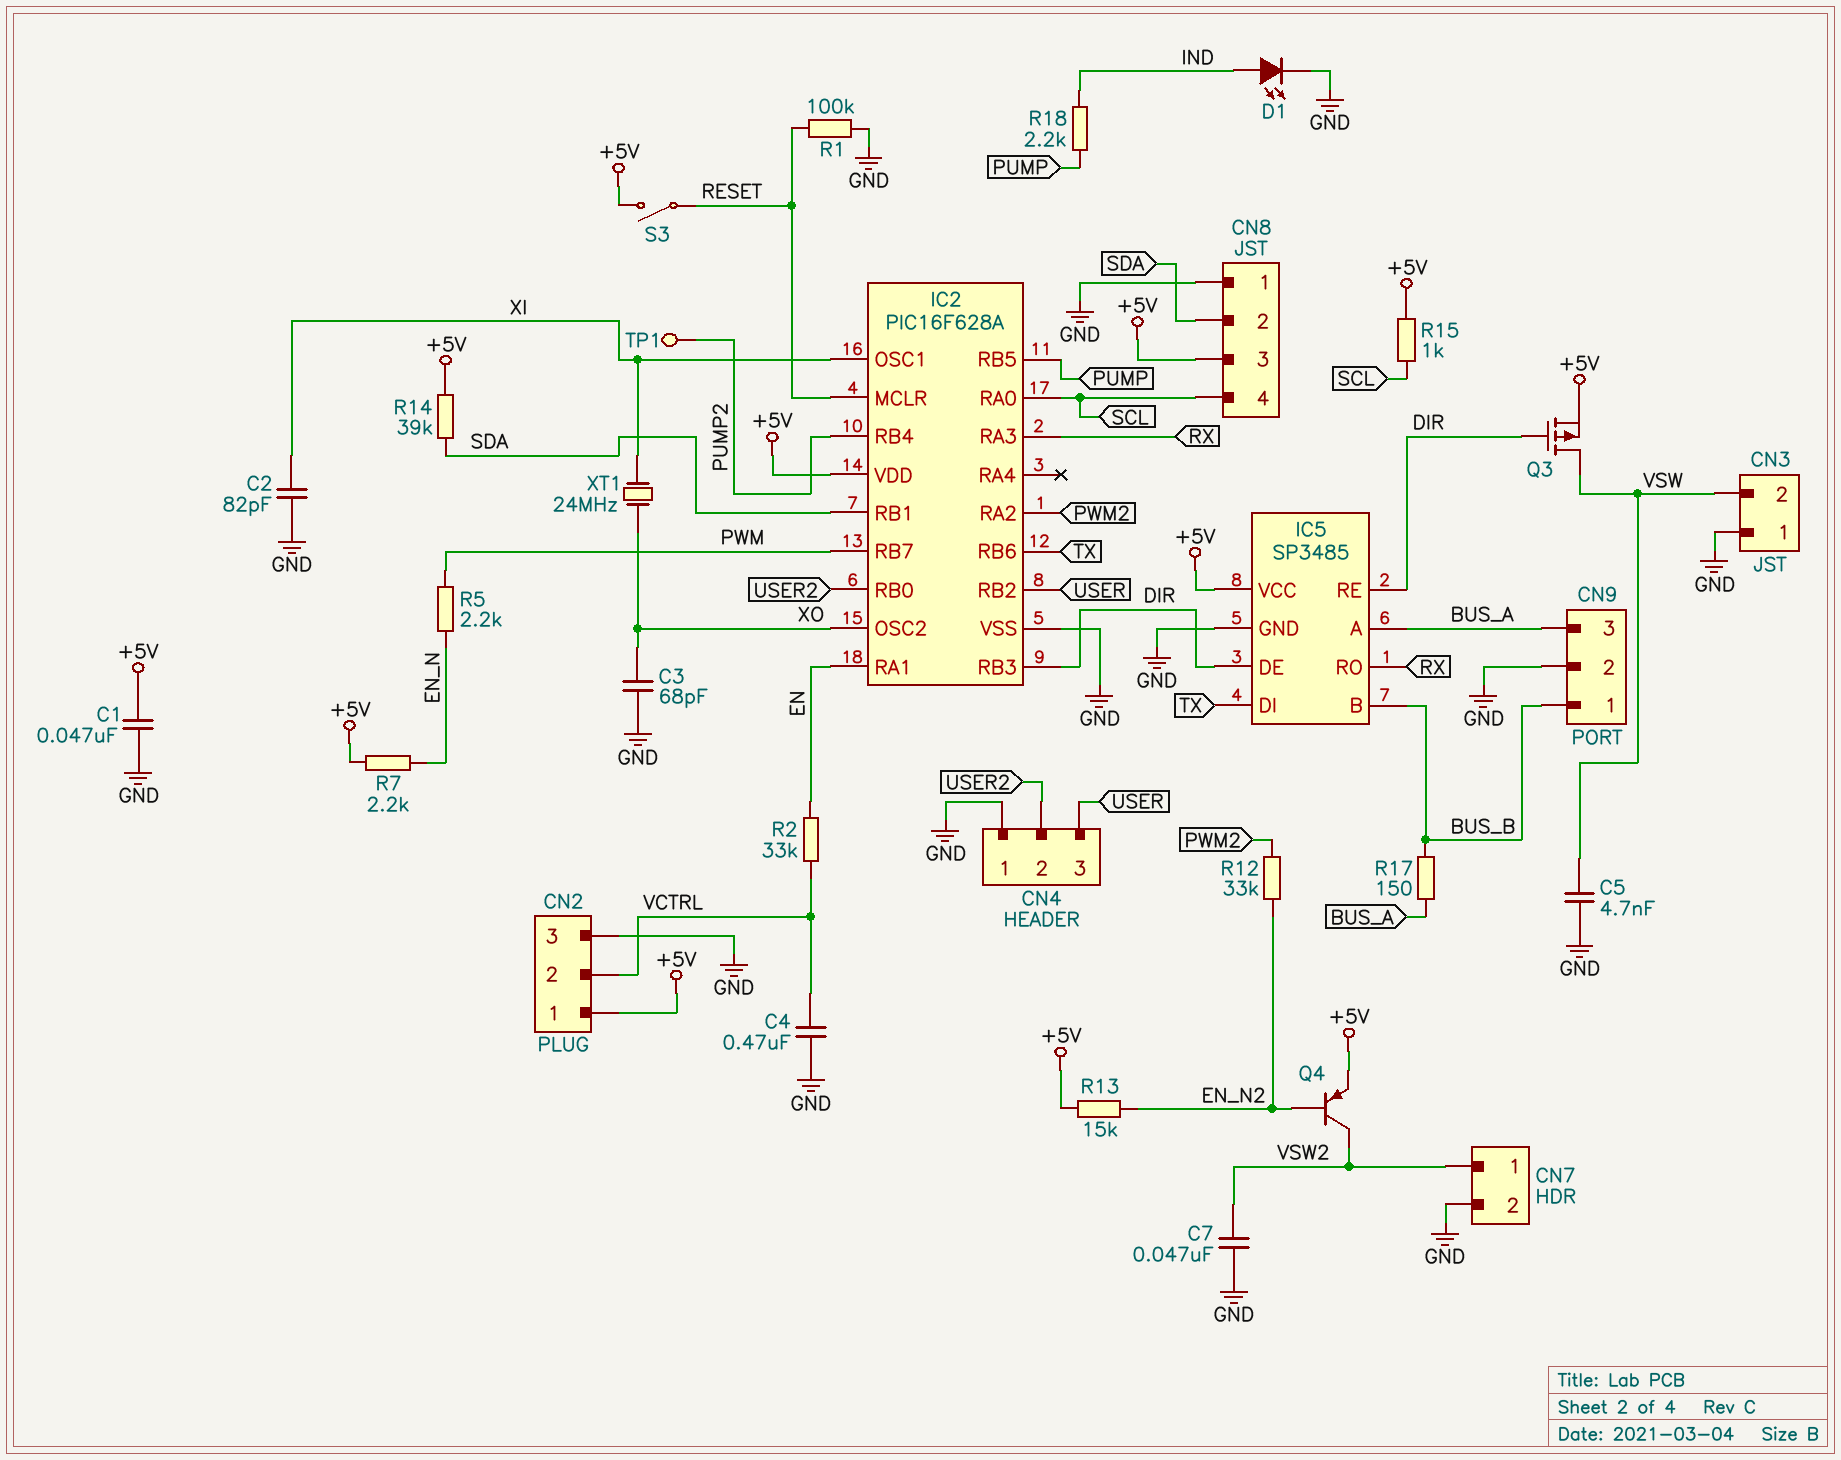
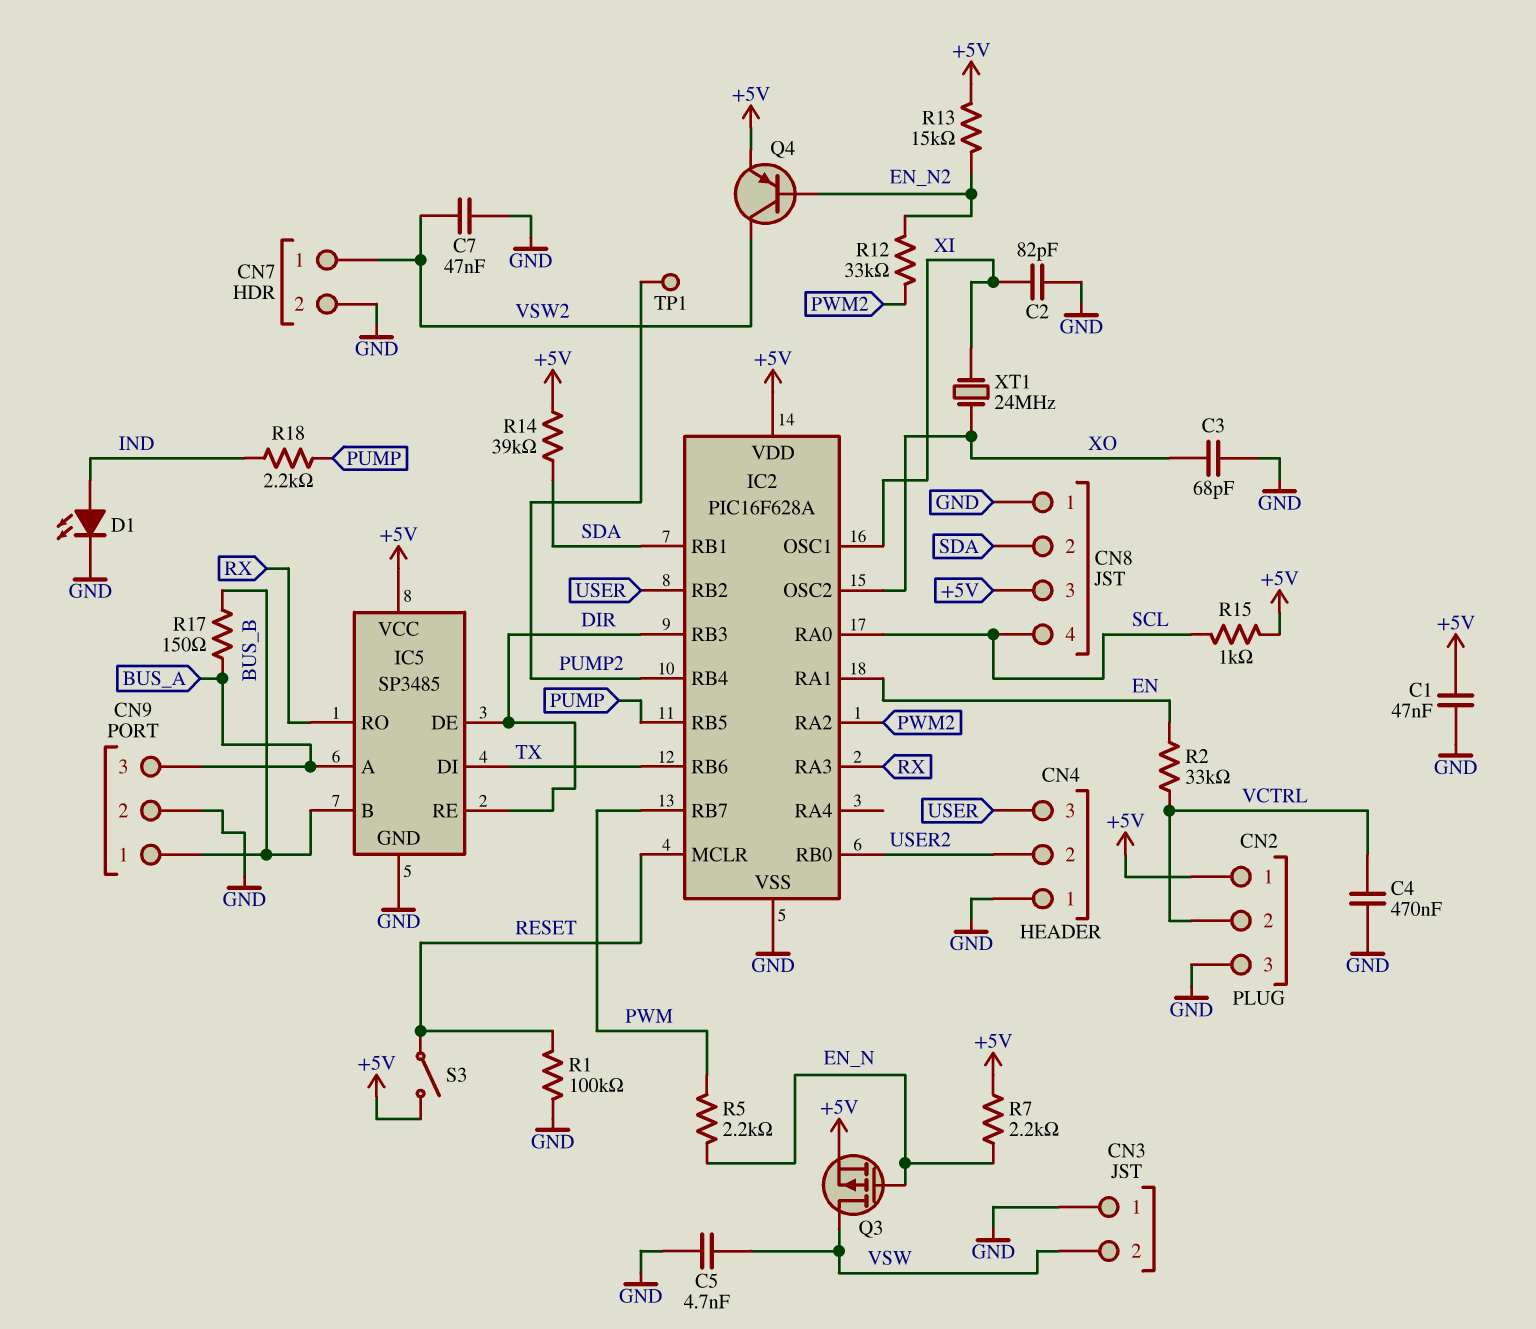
Q3: PMOS (G DIR, D VSW, S +5V) -> PMOS (G EN_N, D VSW, S +5V)

